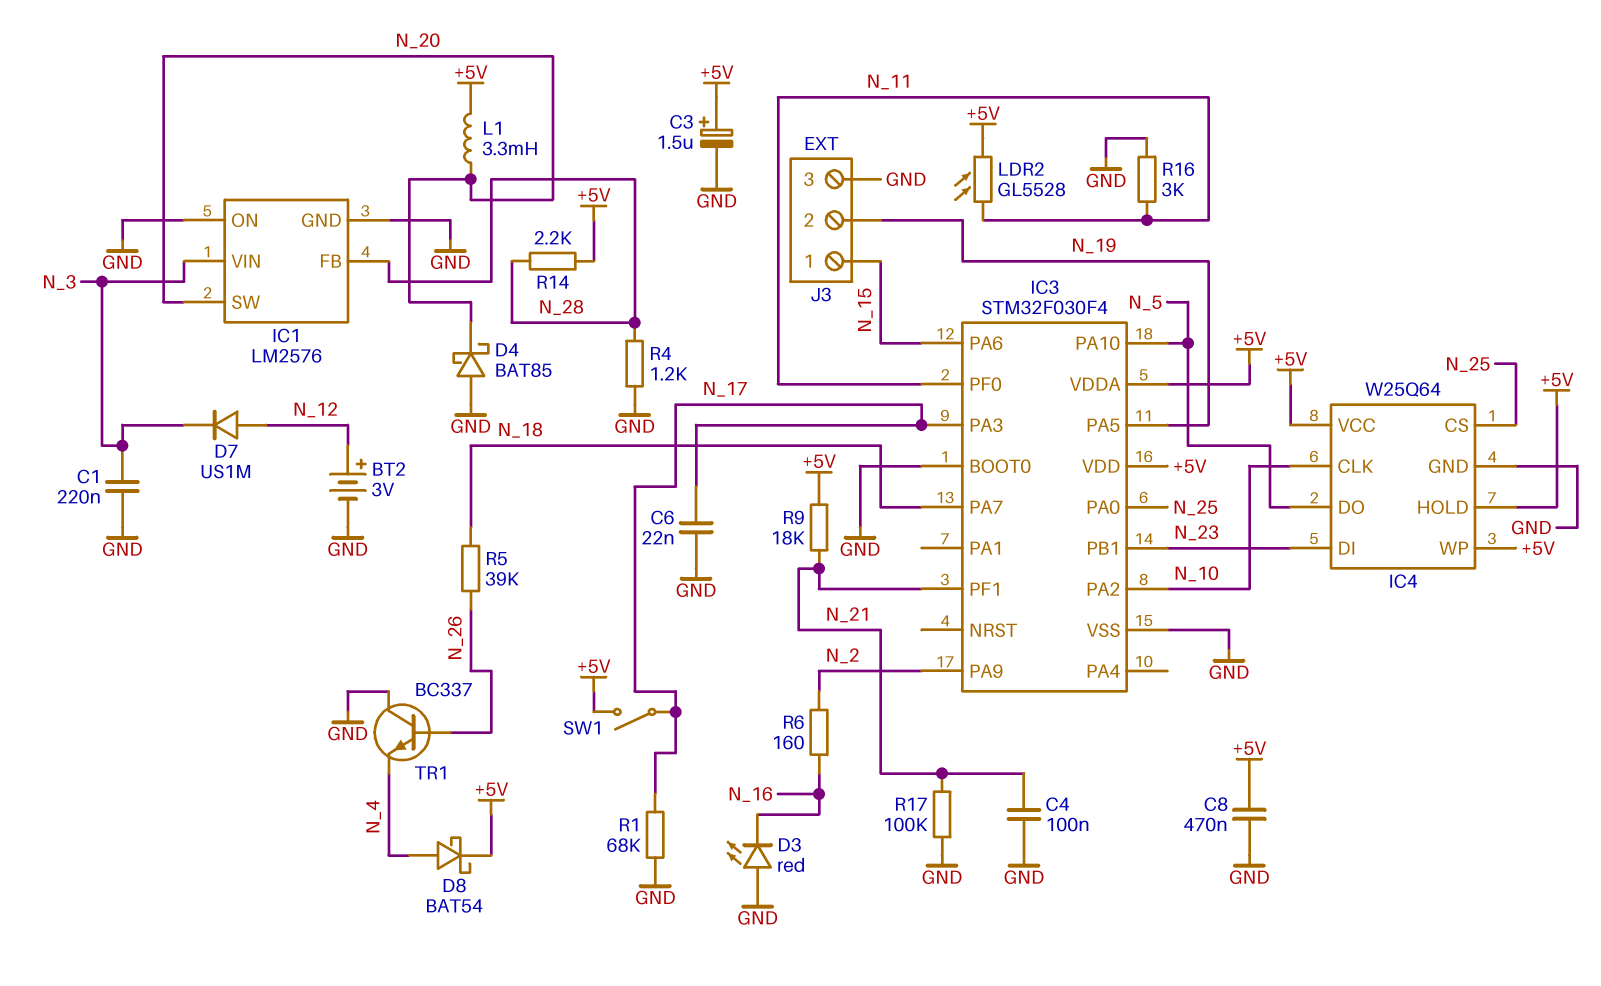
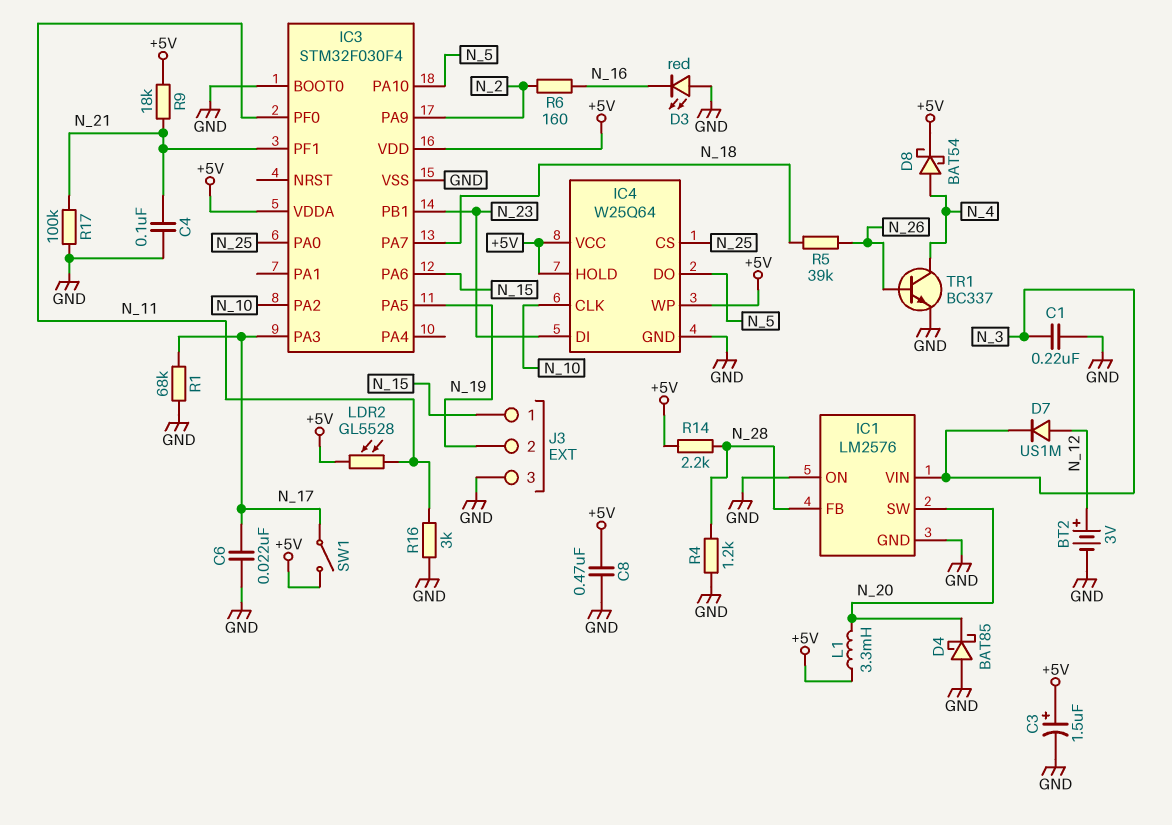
TR1: NPN BC337 (B N_26, C GND, E N_4) -> NPN BC337 (B N_26, C N_4, E GND)

